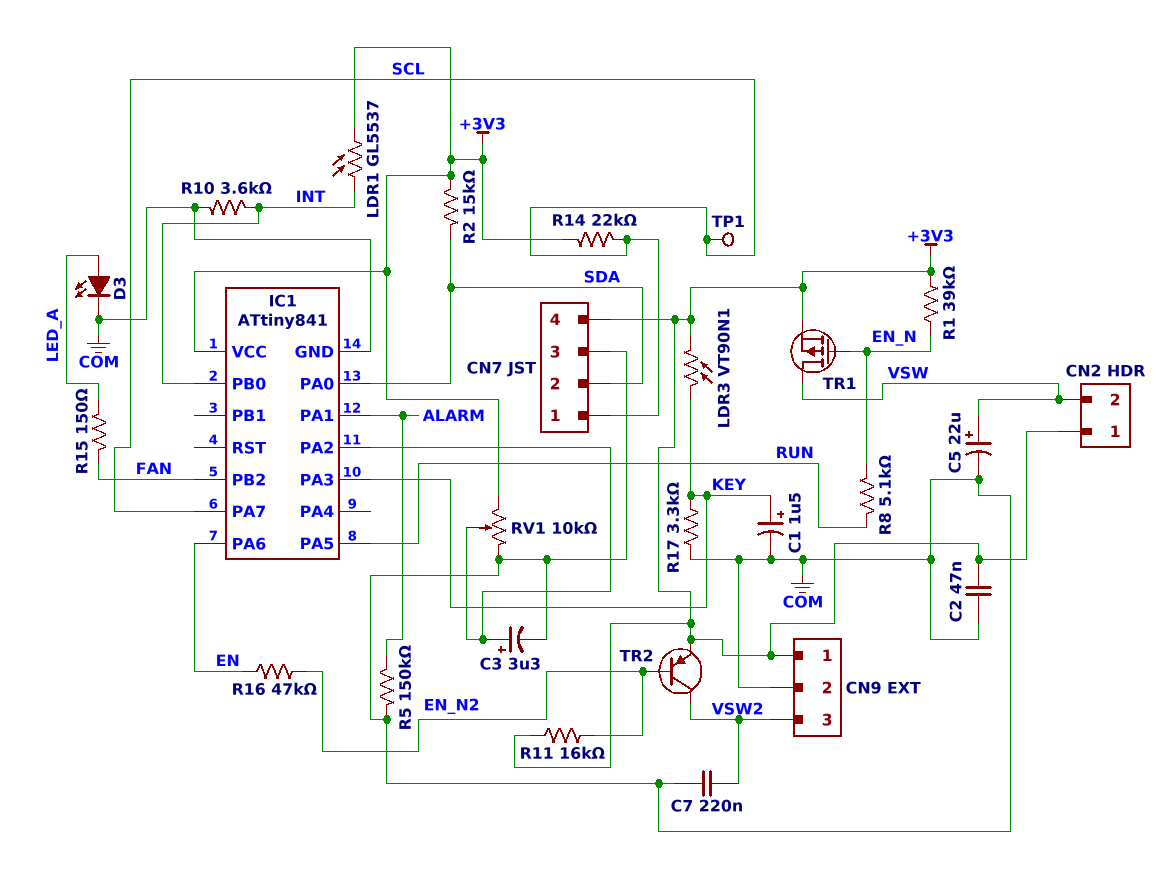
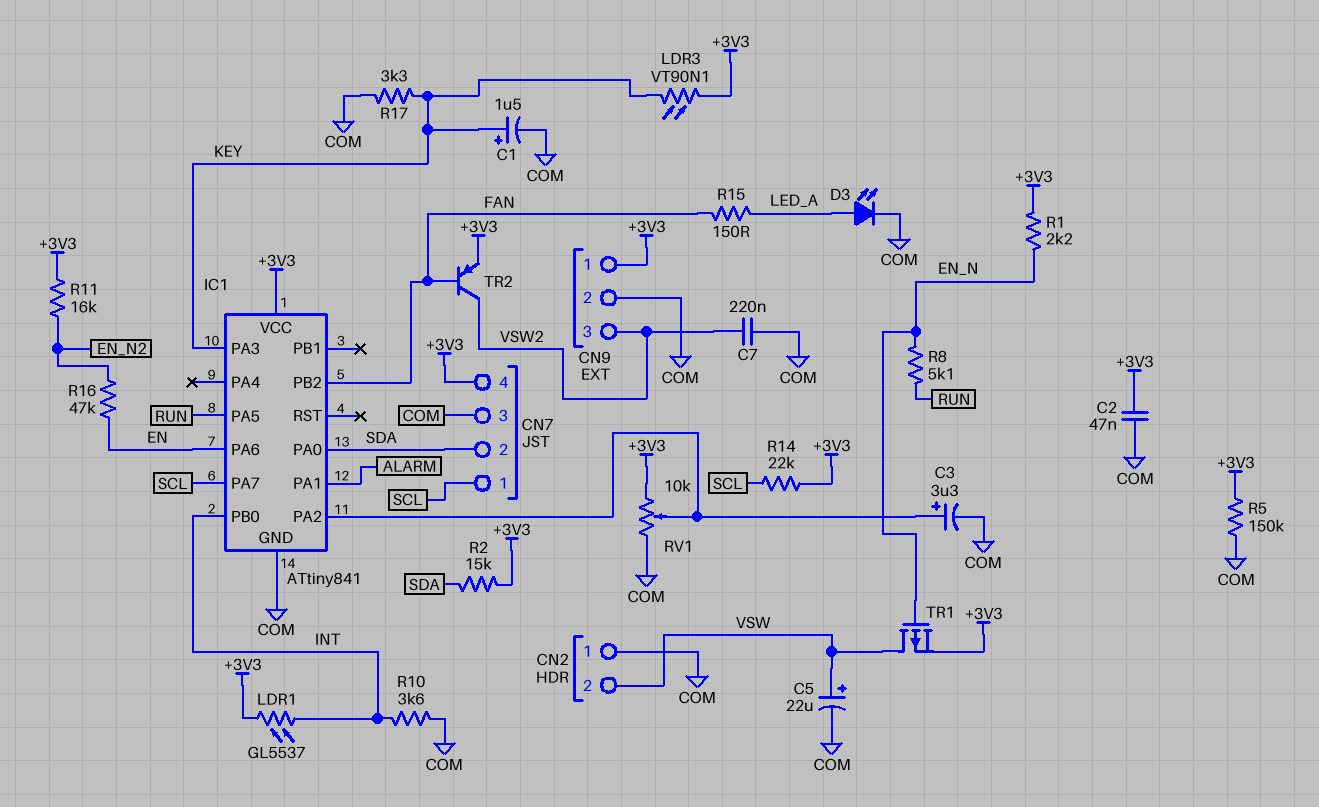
CN2 pin 1: +3V3 -> COM
R1: 39k (+3V3, EN_N) -> 2.2k (+3V3, EN_N)
R5: 150k (ALARM, COM) -> 150k (+3V3, COM)
TP1: test point (SCL) -> none
TR2: PNP (B EN_N2, C VSW2, E +3V3) -> PNP (B FAN, C VSW2, E +3V3)

